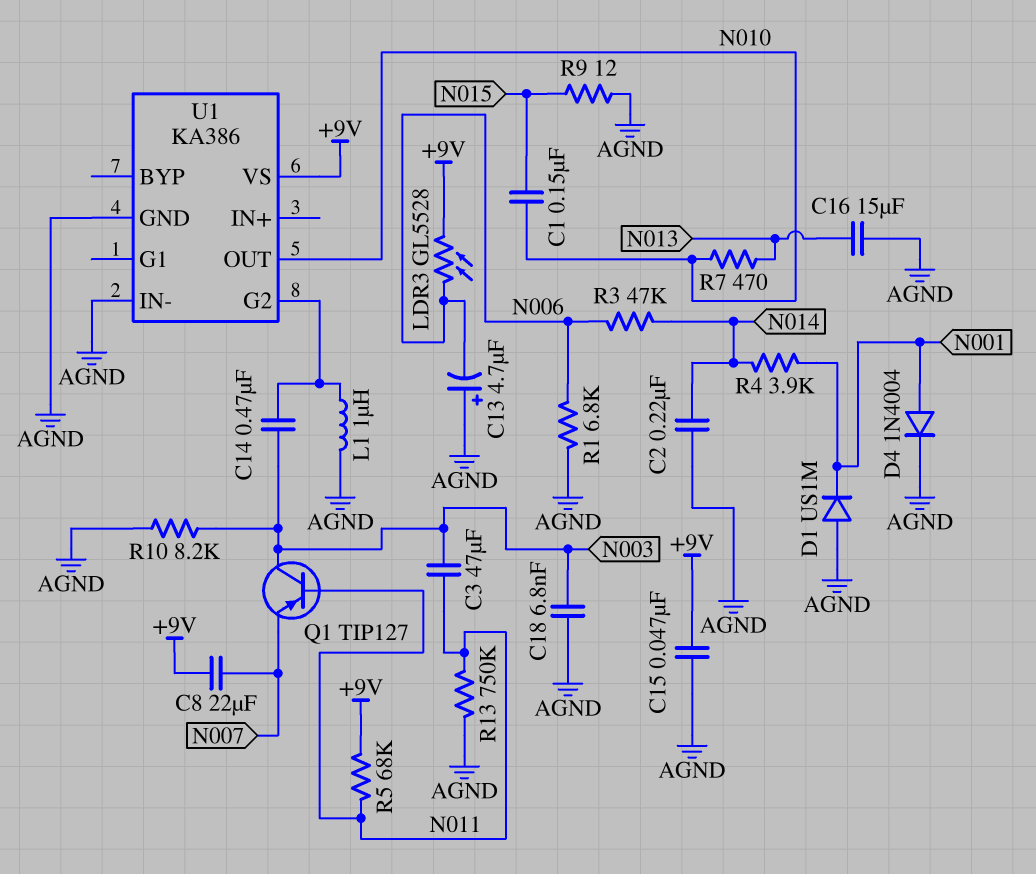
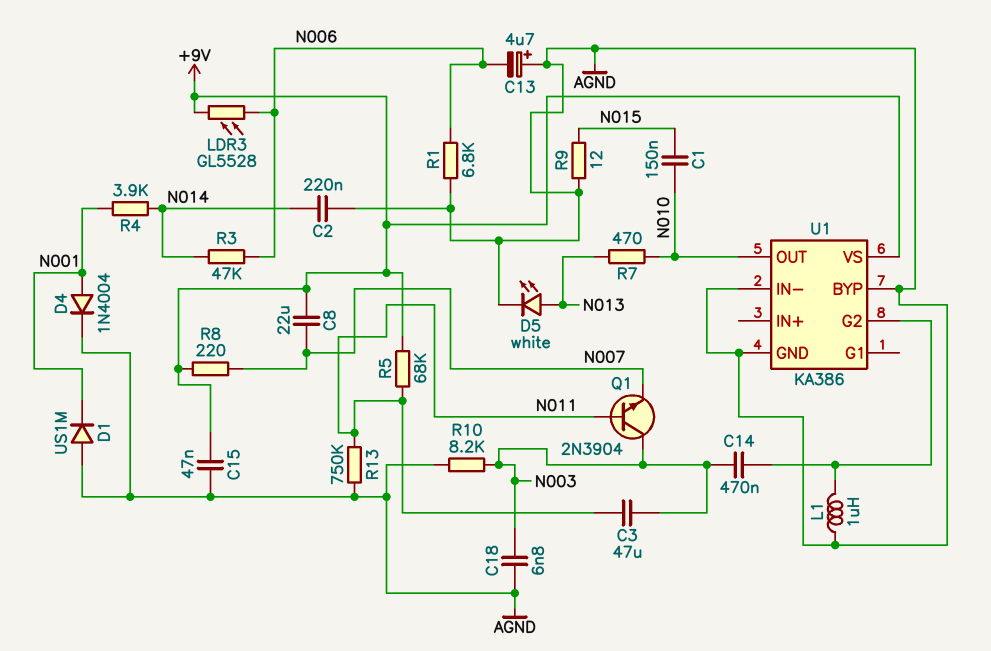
C16: 15uF (AGND, N013) -> none
D5: none -> LED white (A N013, K AGND)
Q1: PNP TIP127 (B N011, C N003, E N007) -> NPN 2N3904 (B N011, C N003, E N007)
R8: none -> 220 (+9V, N007)
U1 pin BYP: none -> AGND

